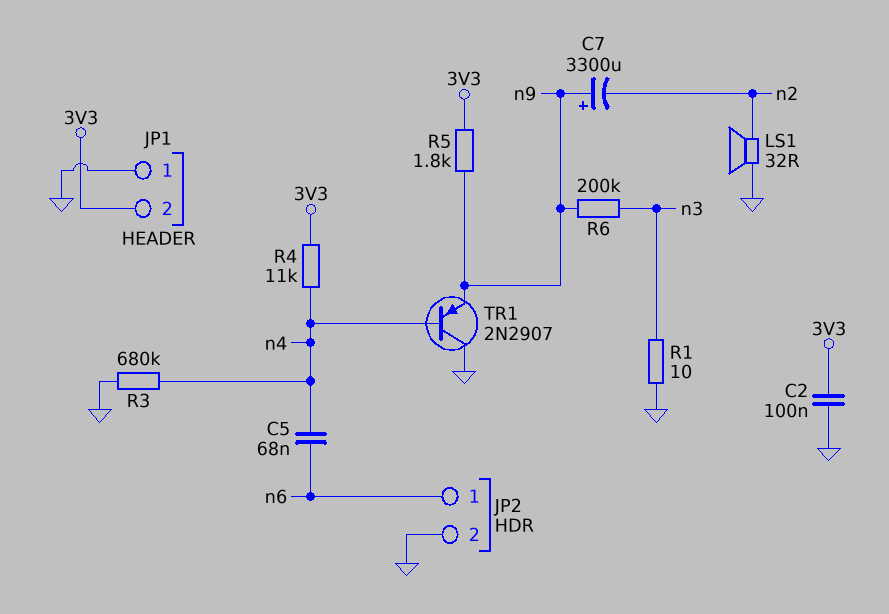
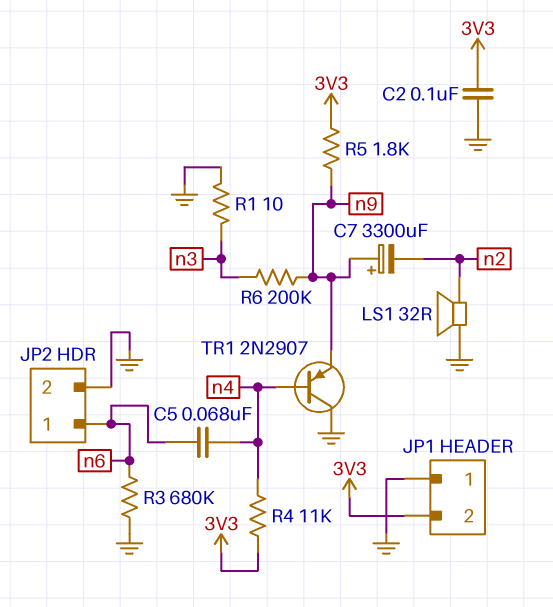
R3: 680k (GND, n4) -> 680k (GND, n6)

